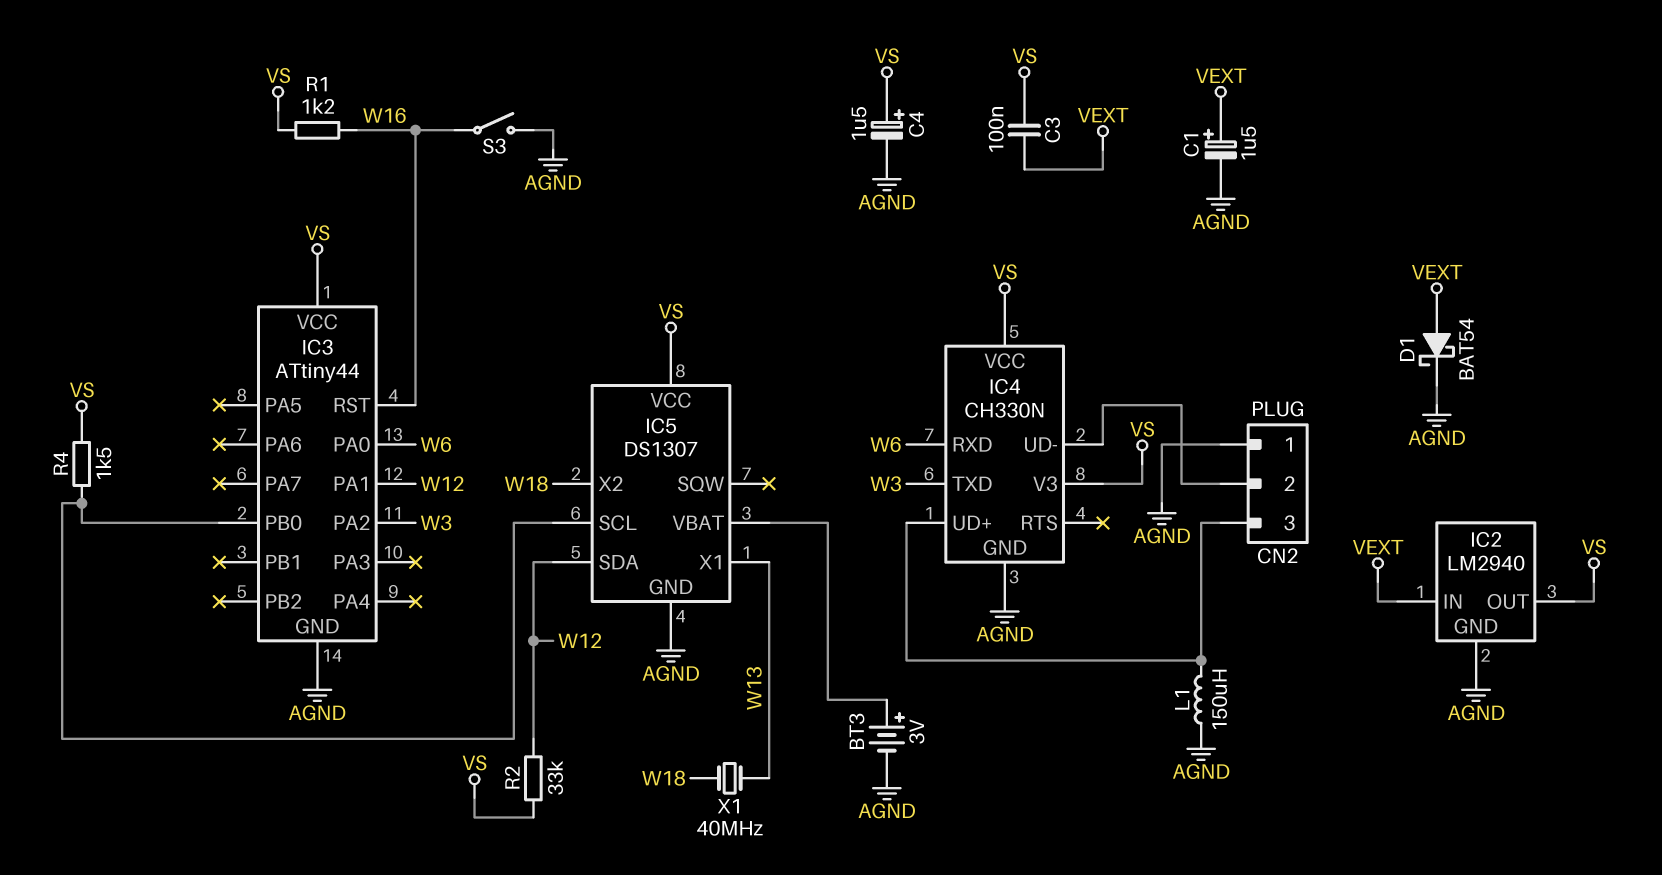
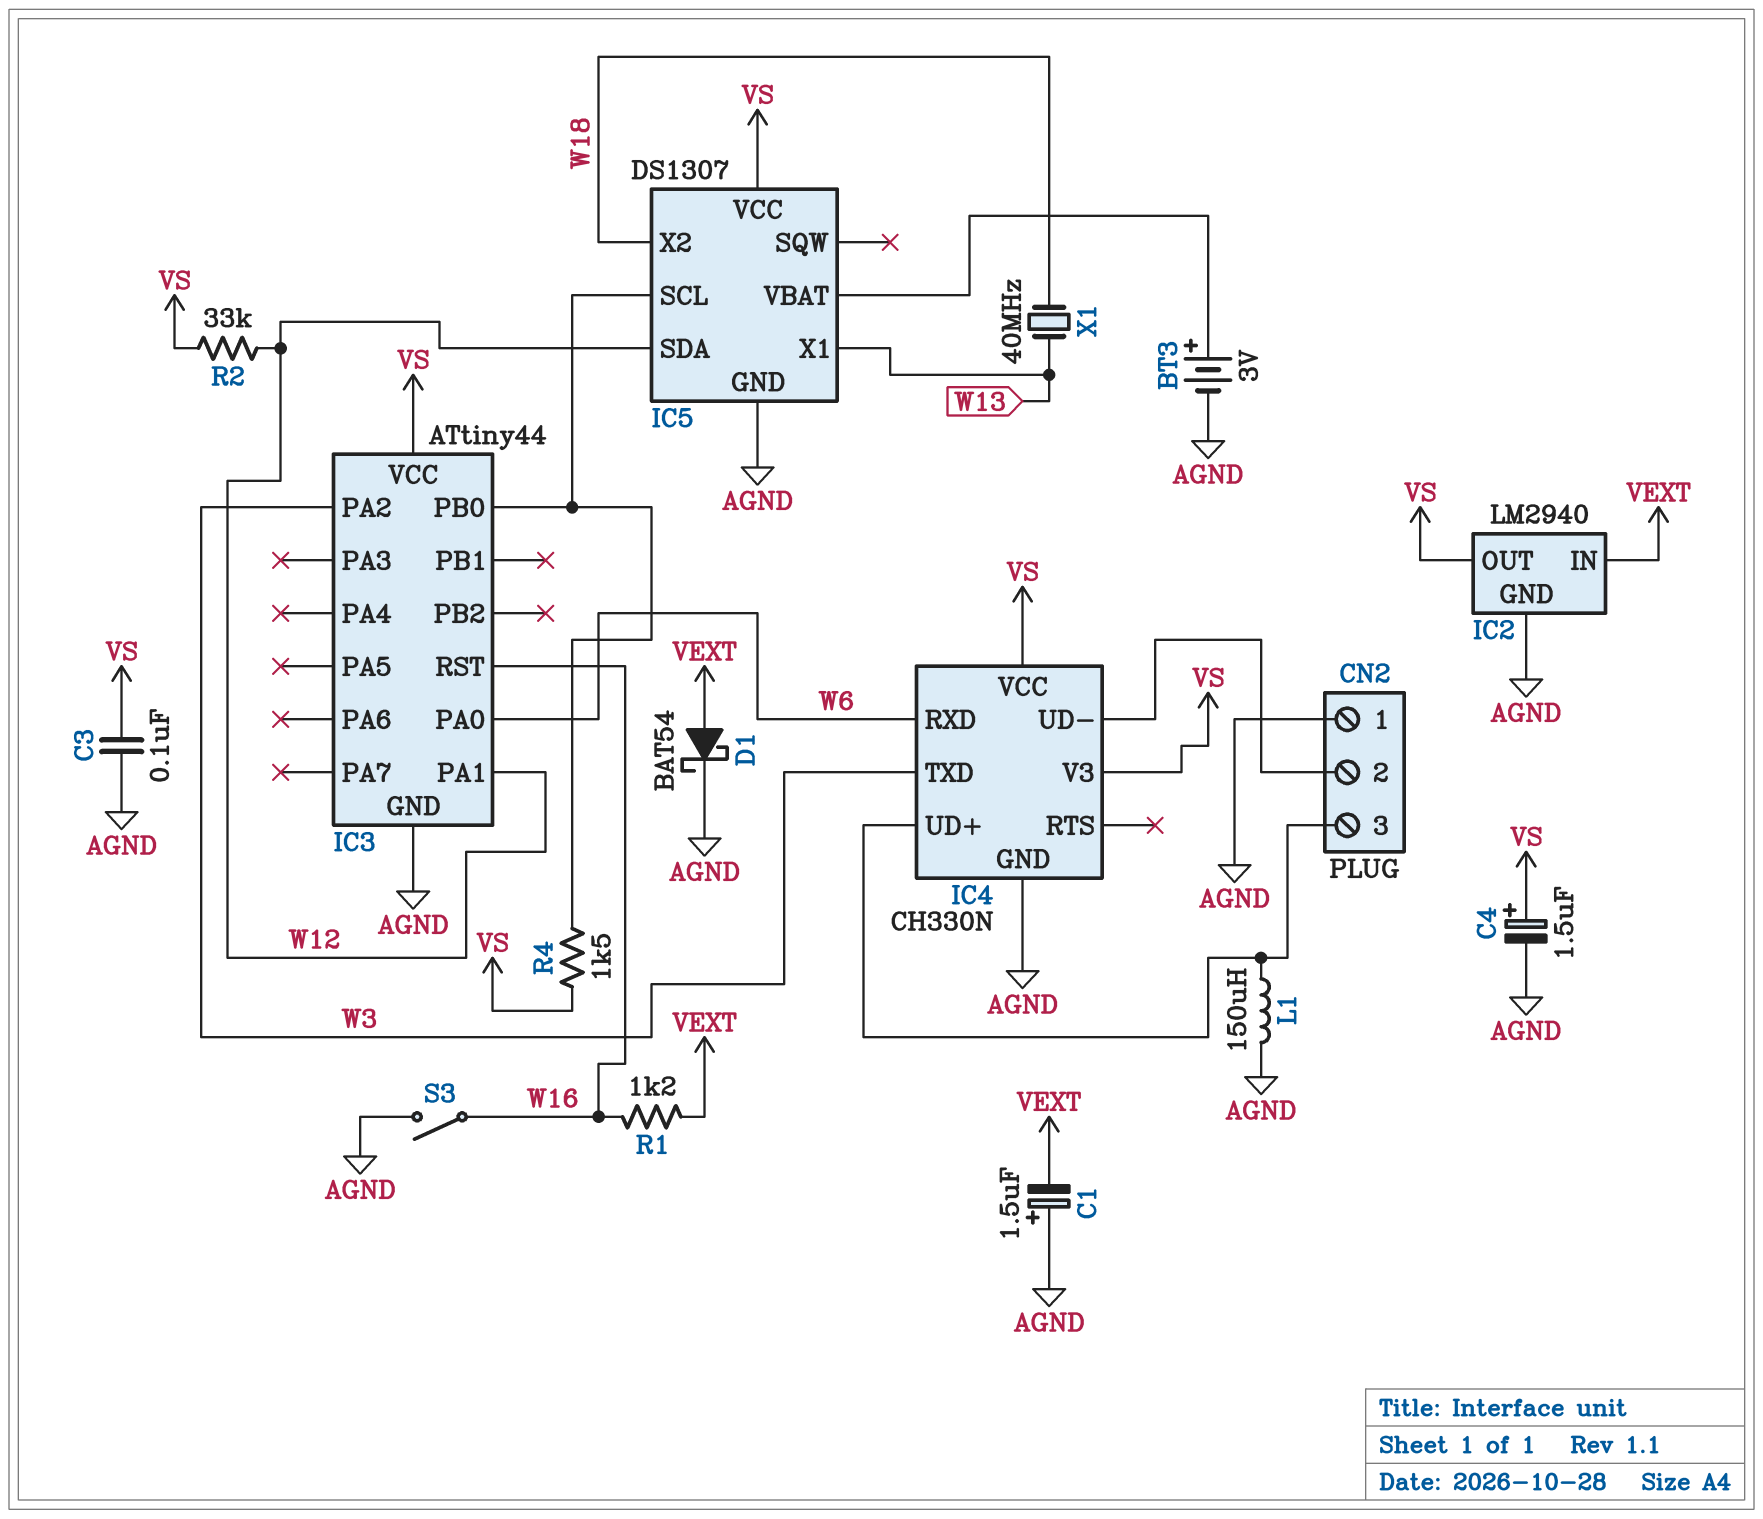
C1: 1.5uF (plus VEXT, minus AGND) -> 1.5uF (plus AGND, minus VEXT)
C3: 100nF (VEXT, VS) -> 100nF (AGND, VS)
R1: 1.2k (VS, W16) -> 1.2k (VEXT, W16)

